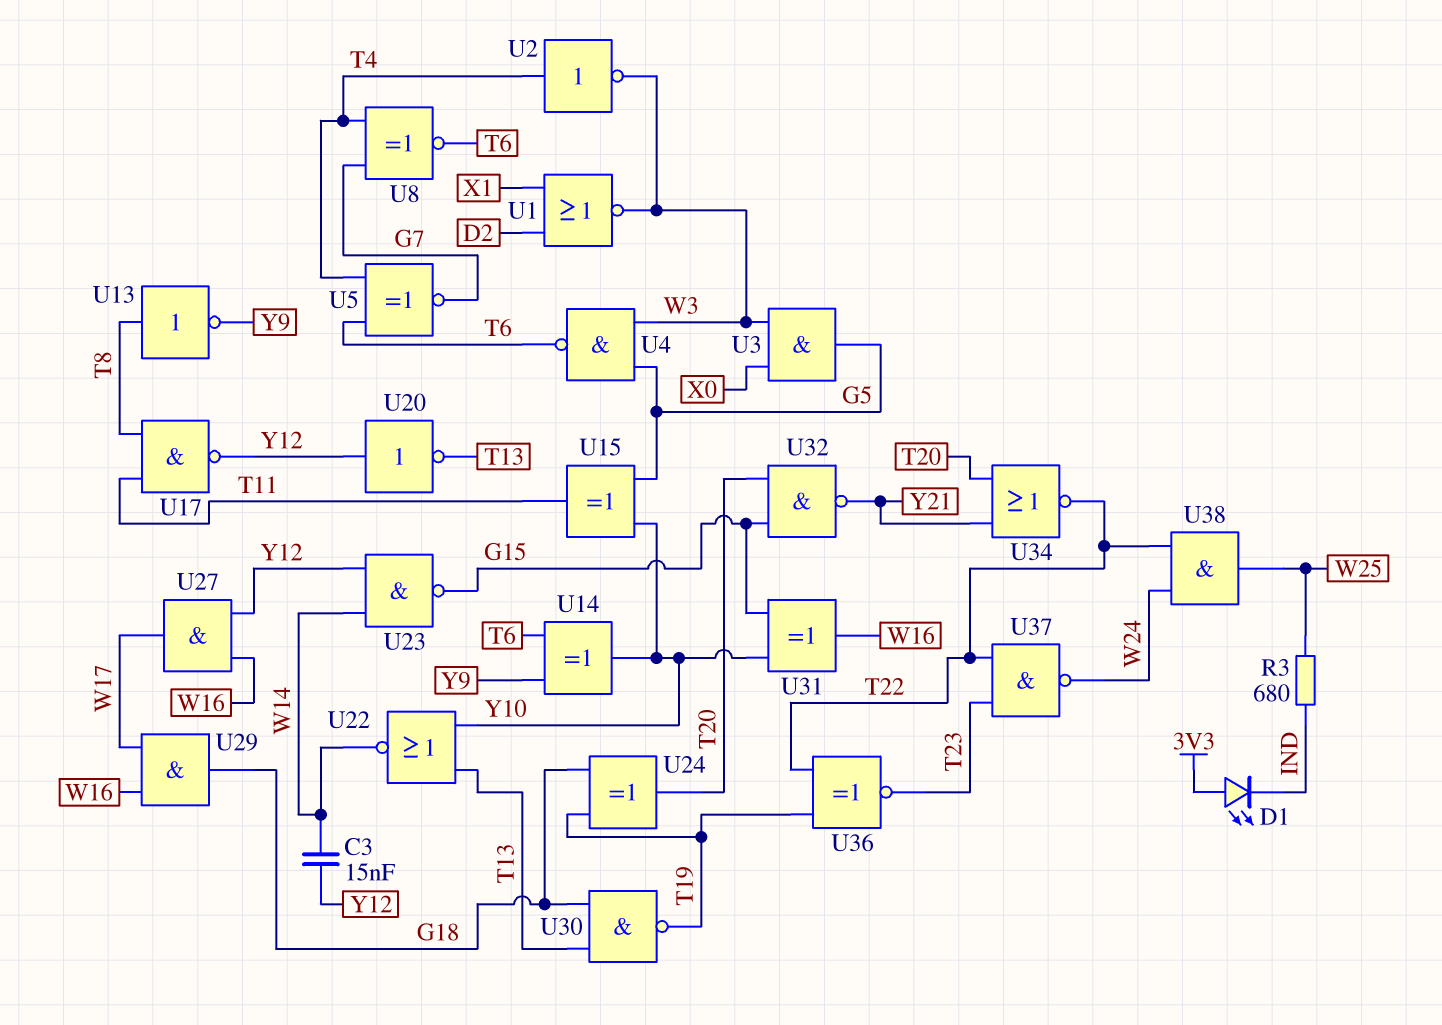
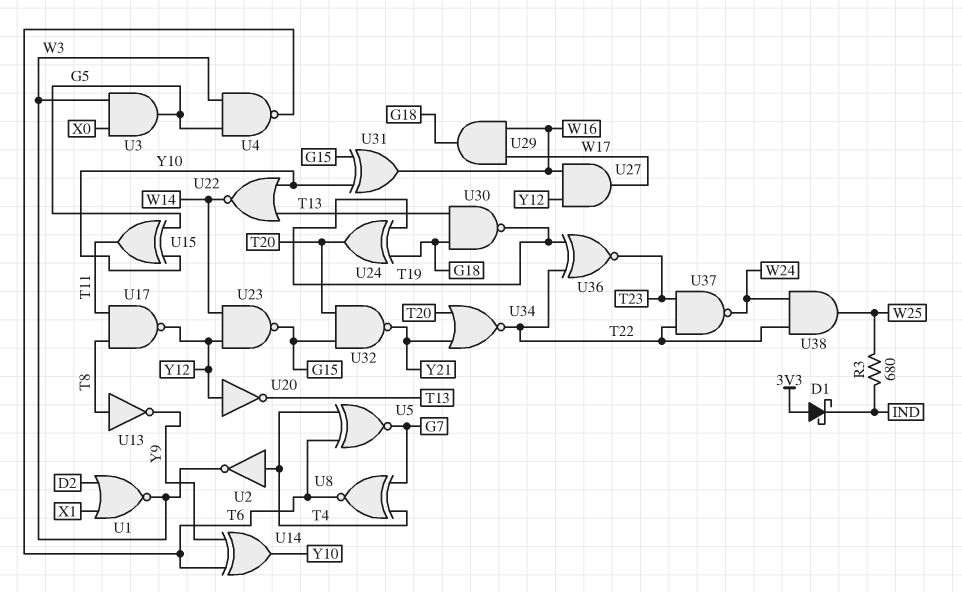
C3: 15nF (W14, Y12) -> none
D1: LED (A 3V3, K IND) -> schottky (A 3V3, K IND)

